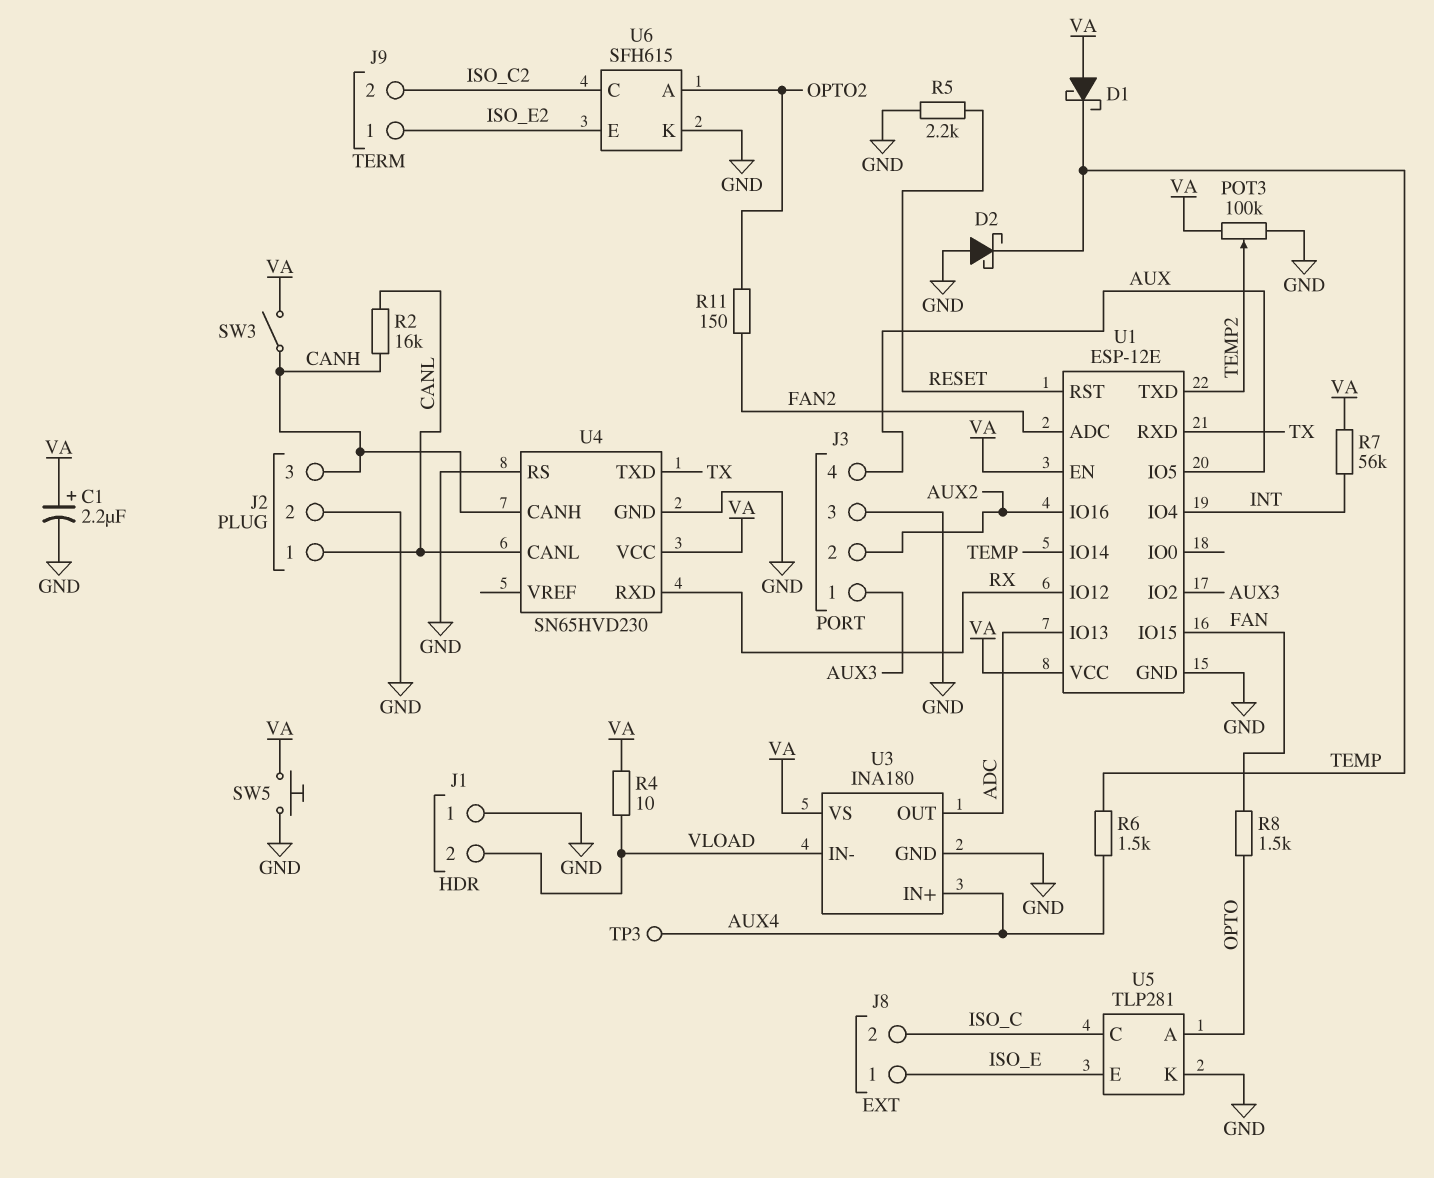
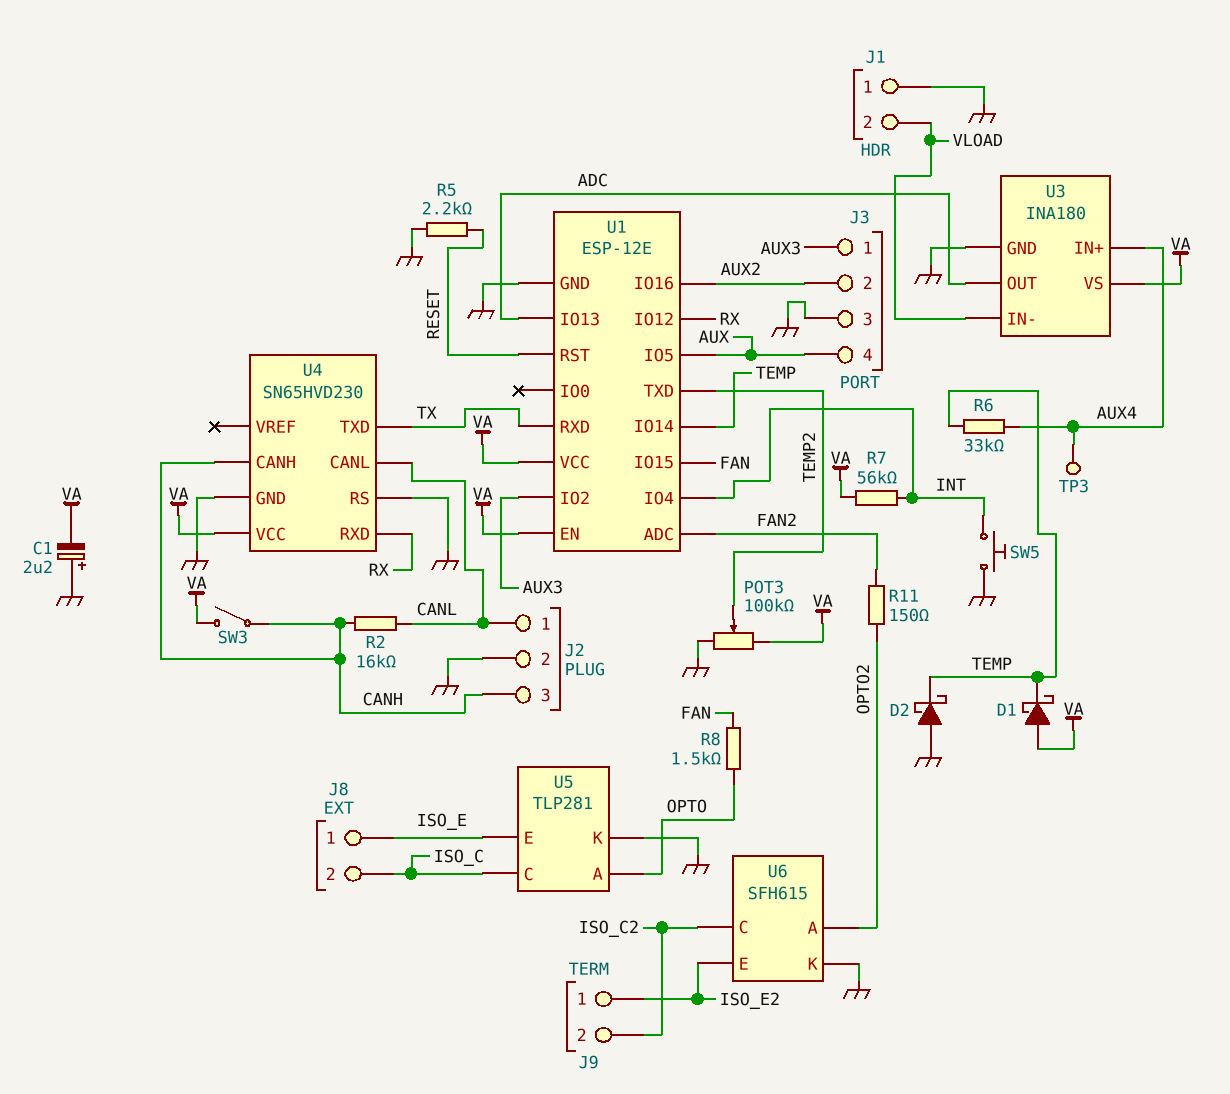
C1: 2.2uF (plus VA, minus GND) -> 2.2uF (plus GND, minus VA)
R4: 10 (VA, VLOAD) -> none
R6: 1.5k (AUX4, TEMP) -> 33k (AUX4, TEMP)
SW5: button (GND, VA) -> button (GND, INT)

